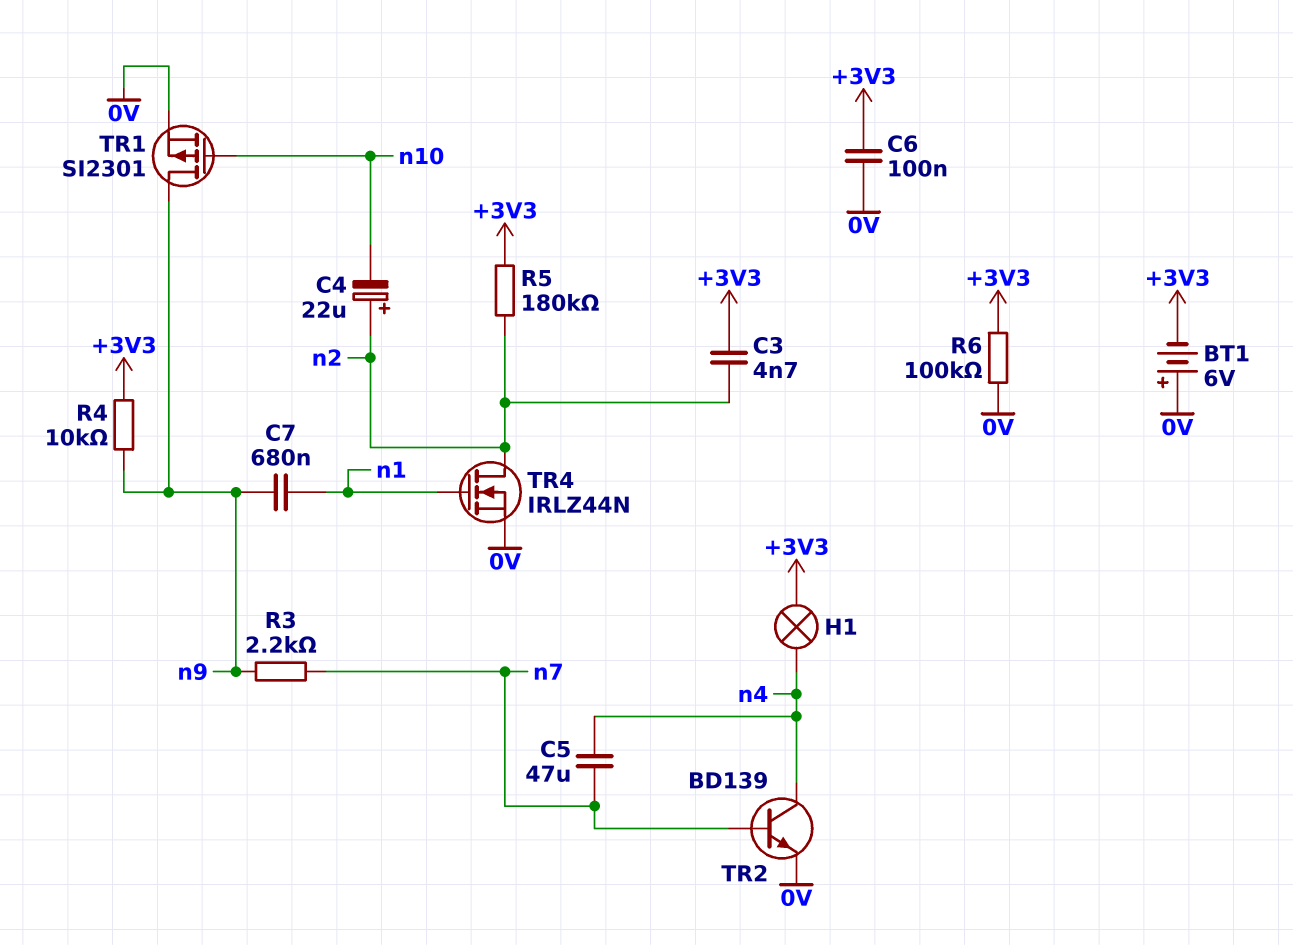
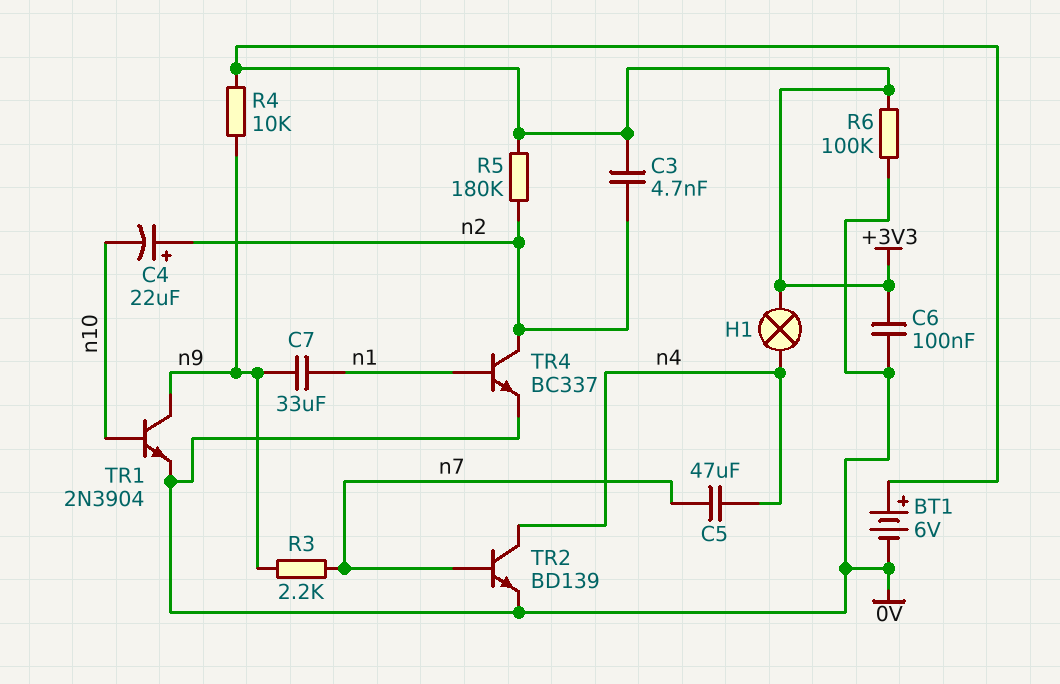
BT1: 6V (plus 0V, minus +3V3) -> 6V (plus +3V3, minus 0V)
C7: 680nF (n1, n9) -> 33uF (n1, n9)
TR1: PMOS SI2301 (G n10, D n9, S 0V) -> NPN 2N3904 (B n10, C n9, E 0V)
TR4: NMOS IRLZ44N (G n1, D n2, S 0V) -> NPN BC337 (B n1, C n2, E 0V)

